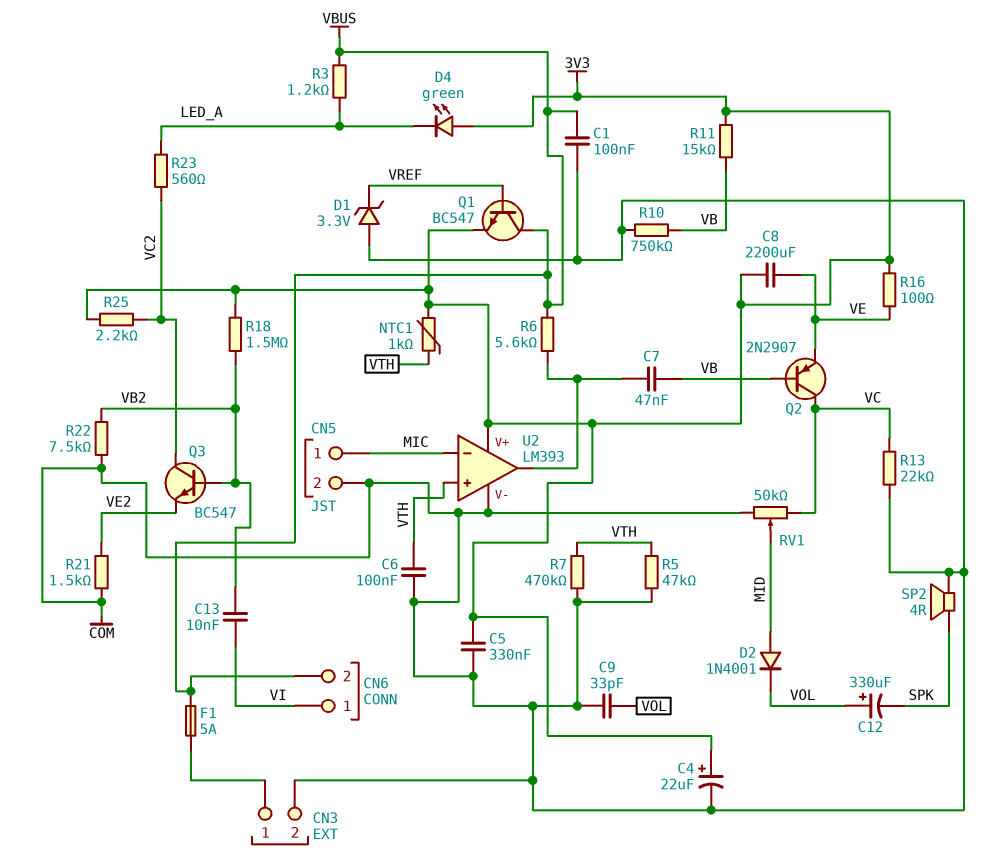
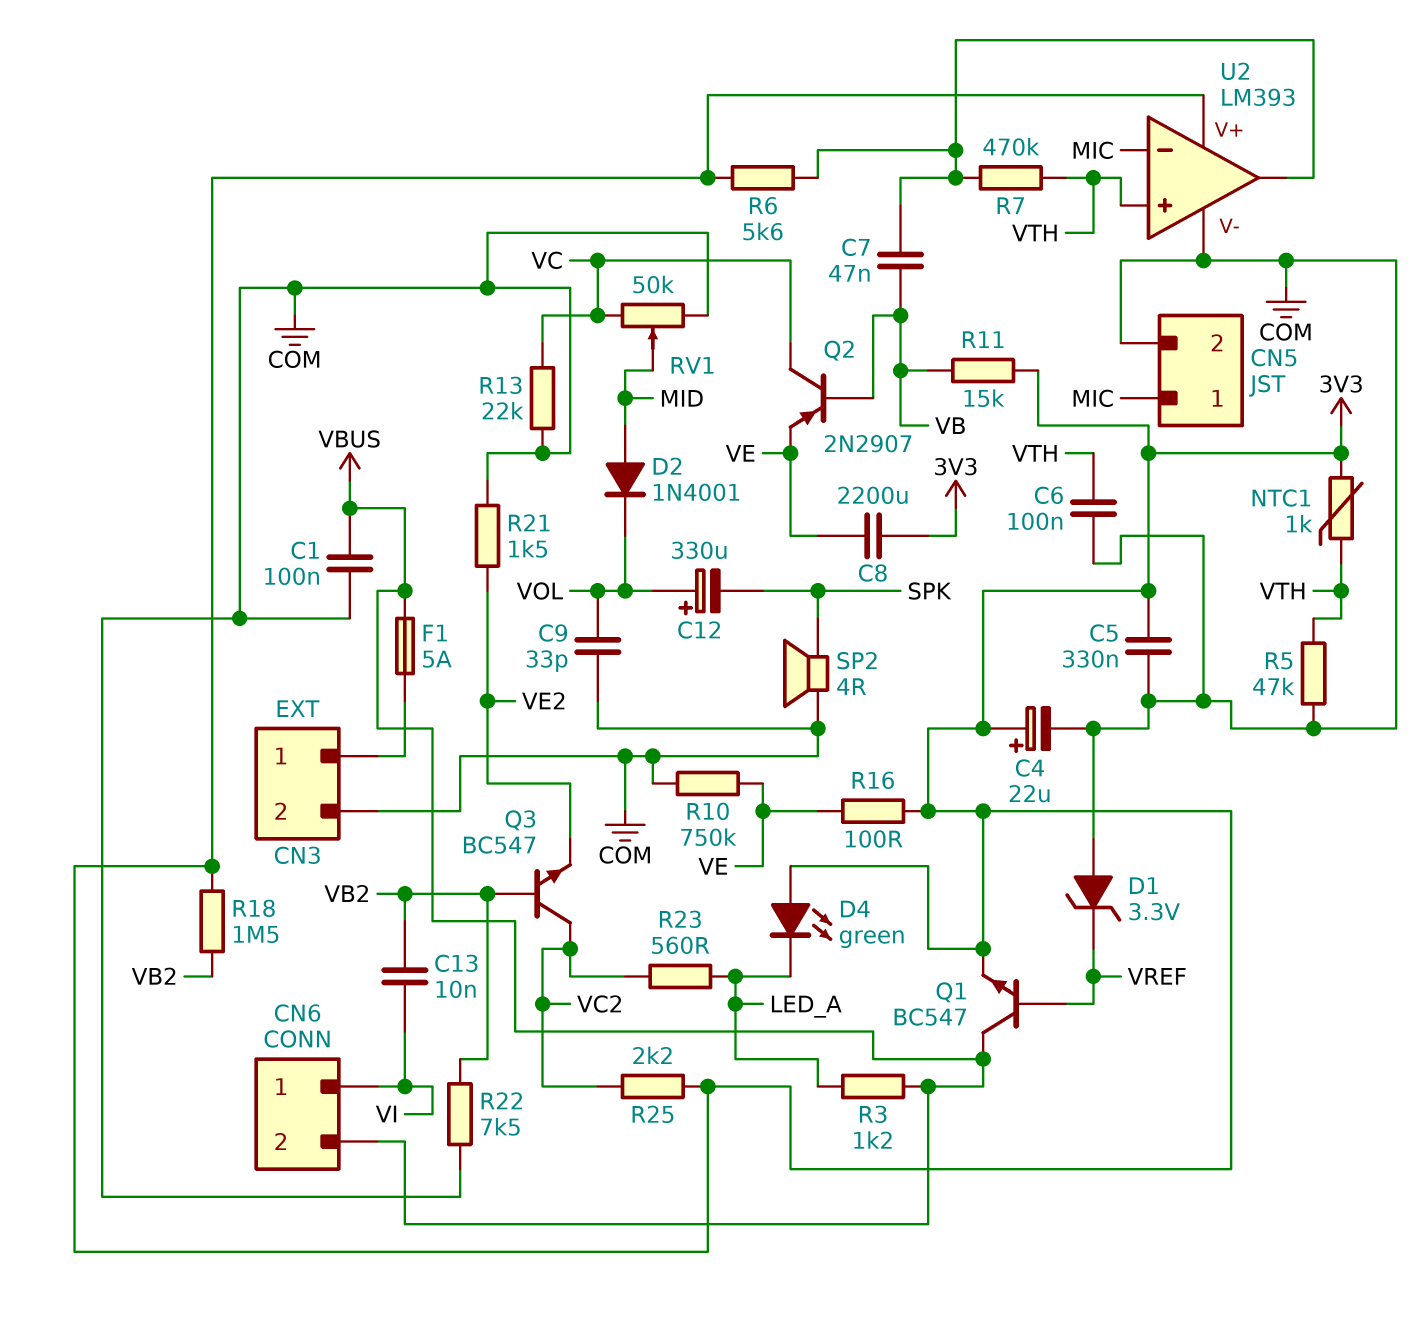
R6: 5.6k (U2/out, VBUS) -> 5.6k (3V3, U2/out)
R7: 470k (COM, VTH) -> 470k (U2/out, VTH)
R10: 750k (COM, VB) -> 750k (COM, VE)

